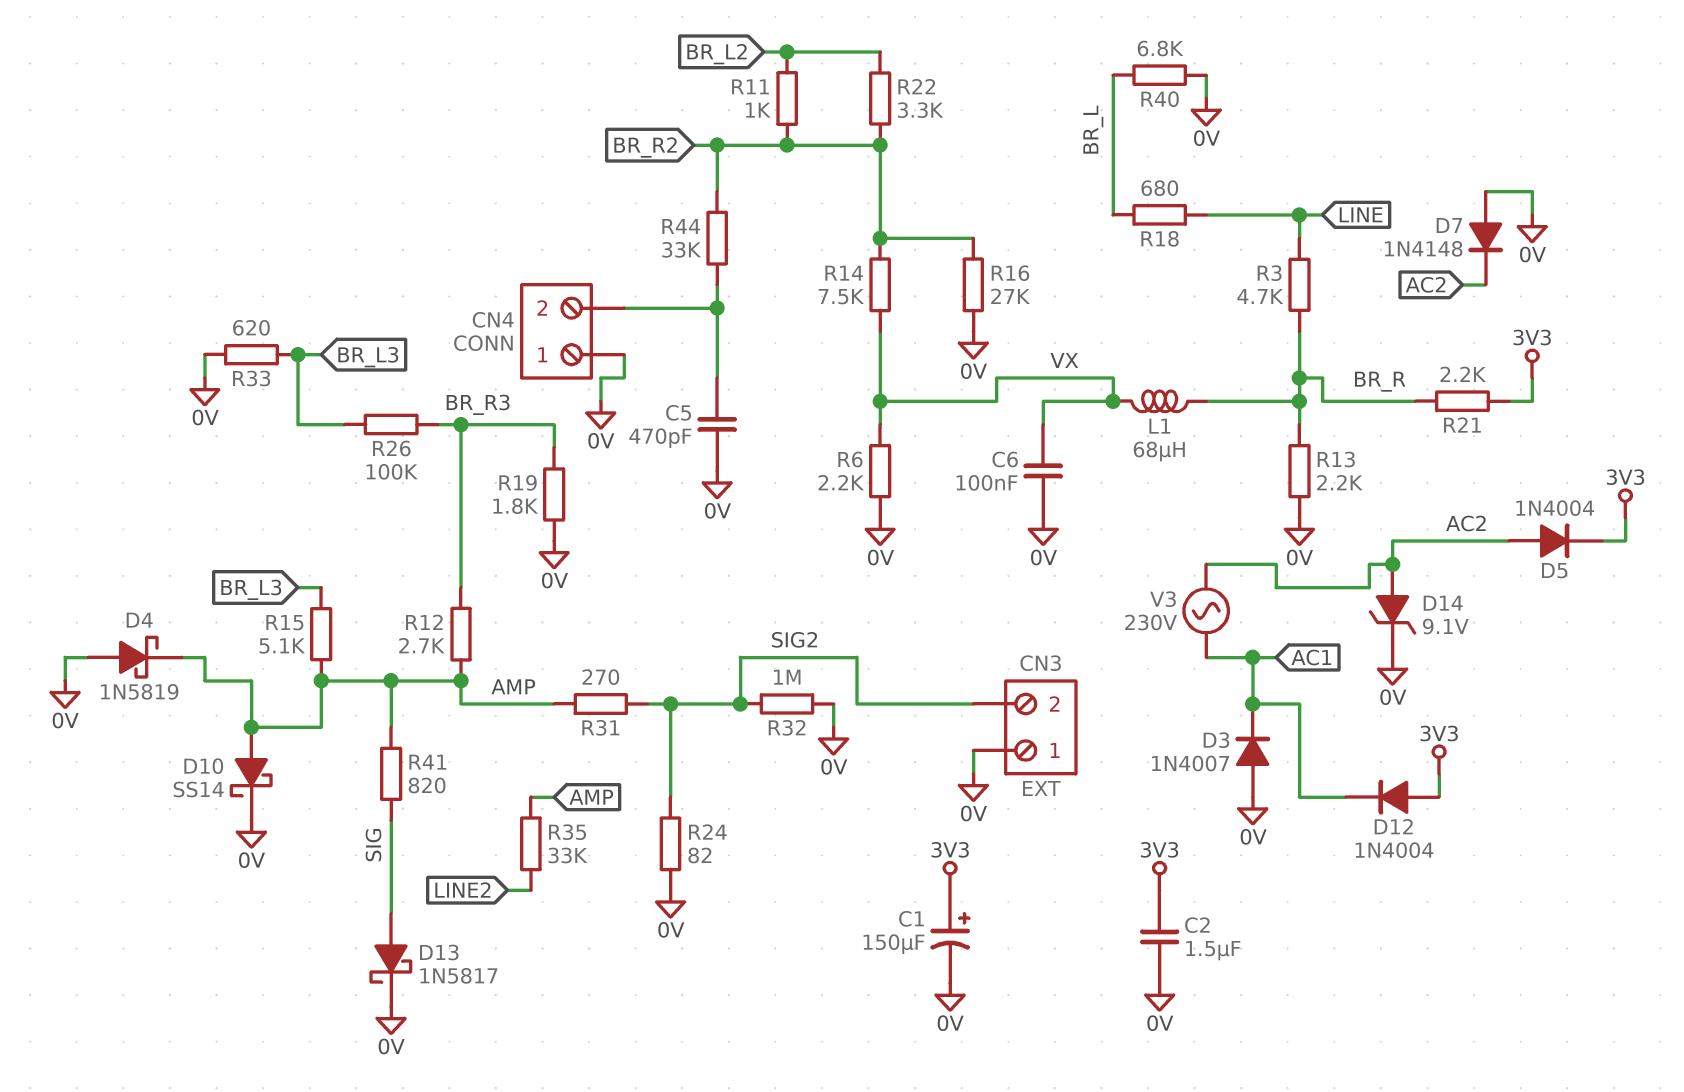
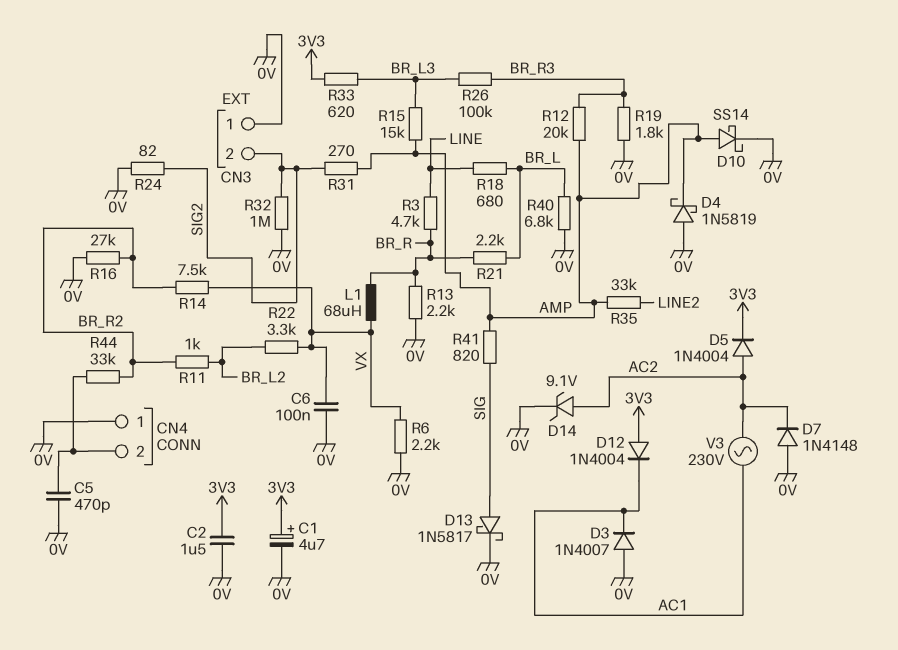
C1: 150uF (plus 3V3, minus 0V) -> 4.7uF (plus 3V3, minus 0V)
R12: 2.7k (AMP, BR_R3) -> 20k (AMP, BR_R3)
R15: 5.1k (AMP, BR_L3) -> 15k (AMP, BR_L3)
R21: 2.2k (3V3, BR_R) -> 2.2k (BR_L, BR_R)
R22: 3.3k (BR_L2, BR_R2) -> 3.3k (BR_L2, VX)
R33: 620 (0V, BR_L3) -> 620 (3V3, BR_L3)

